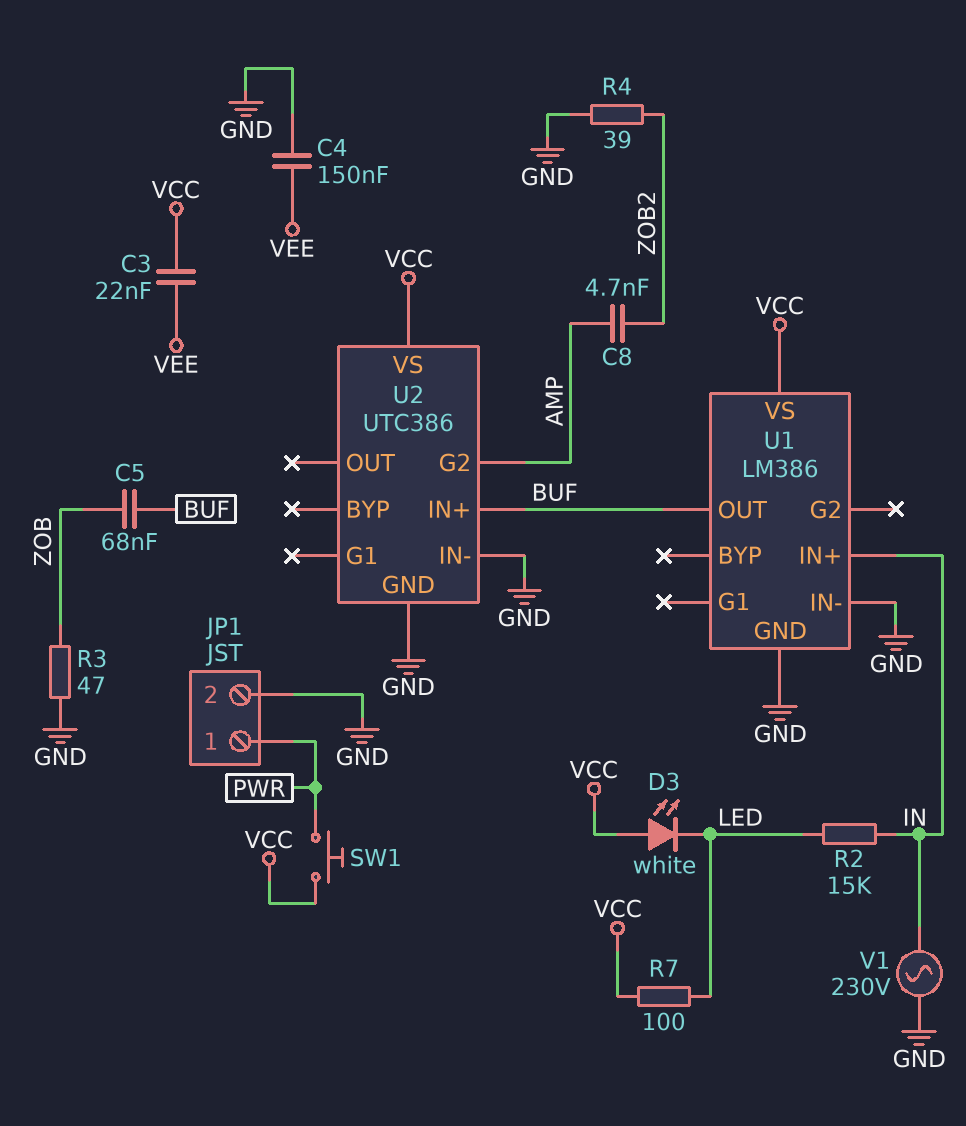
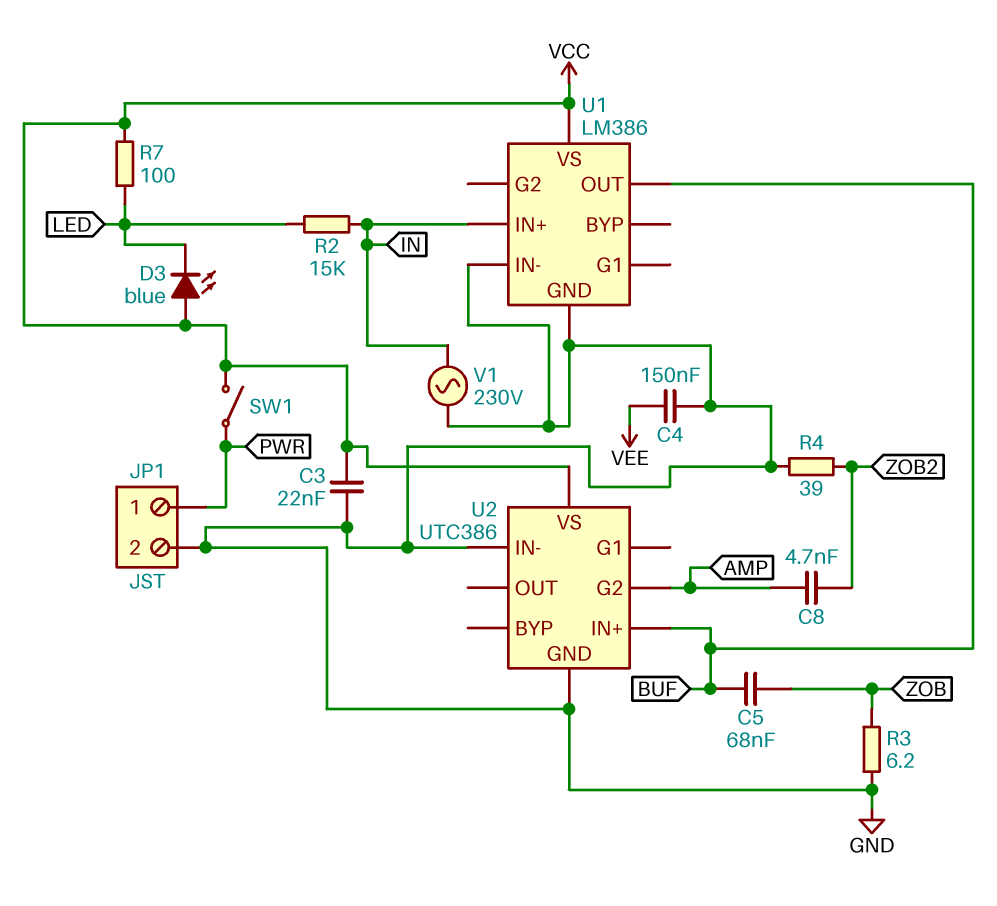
C3: 22nF (VCC, VEE) -> 22nF (GND, VCC)
D3: LED white (A VCC, K LED) -> LED blue (A VCC, K LED)
R3: 47 (GND, ZOB) -> 6.2 (GND, ZOB)
SW1: button (PWR, VCC) -> switch (PWR, VCC)

